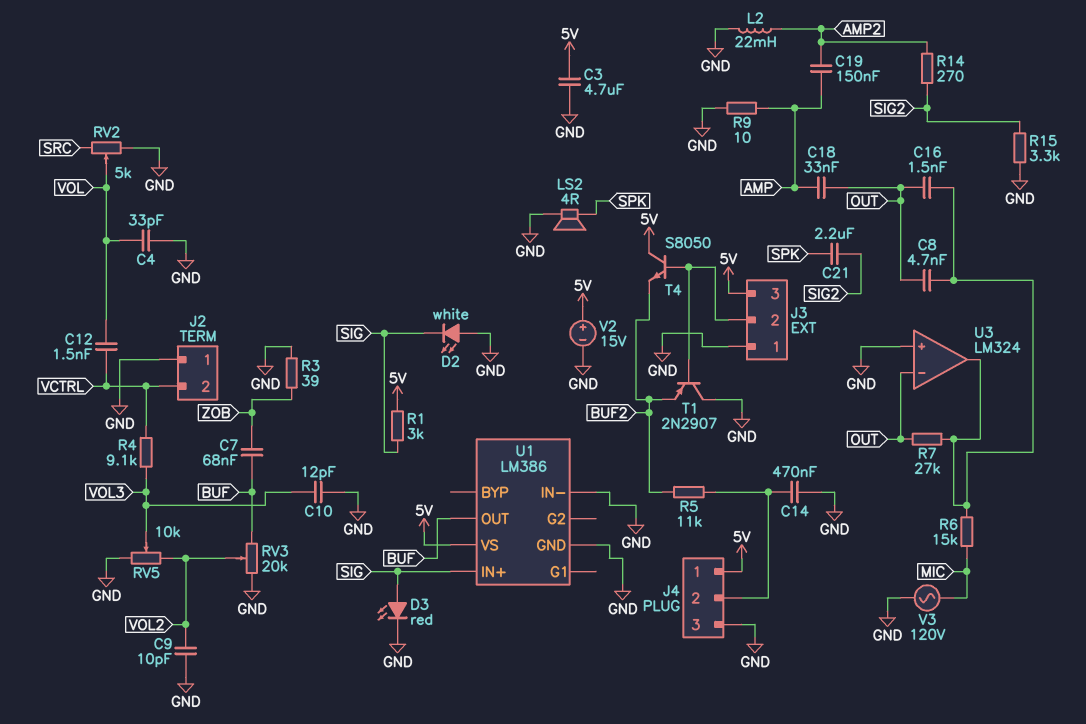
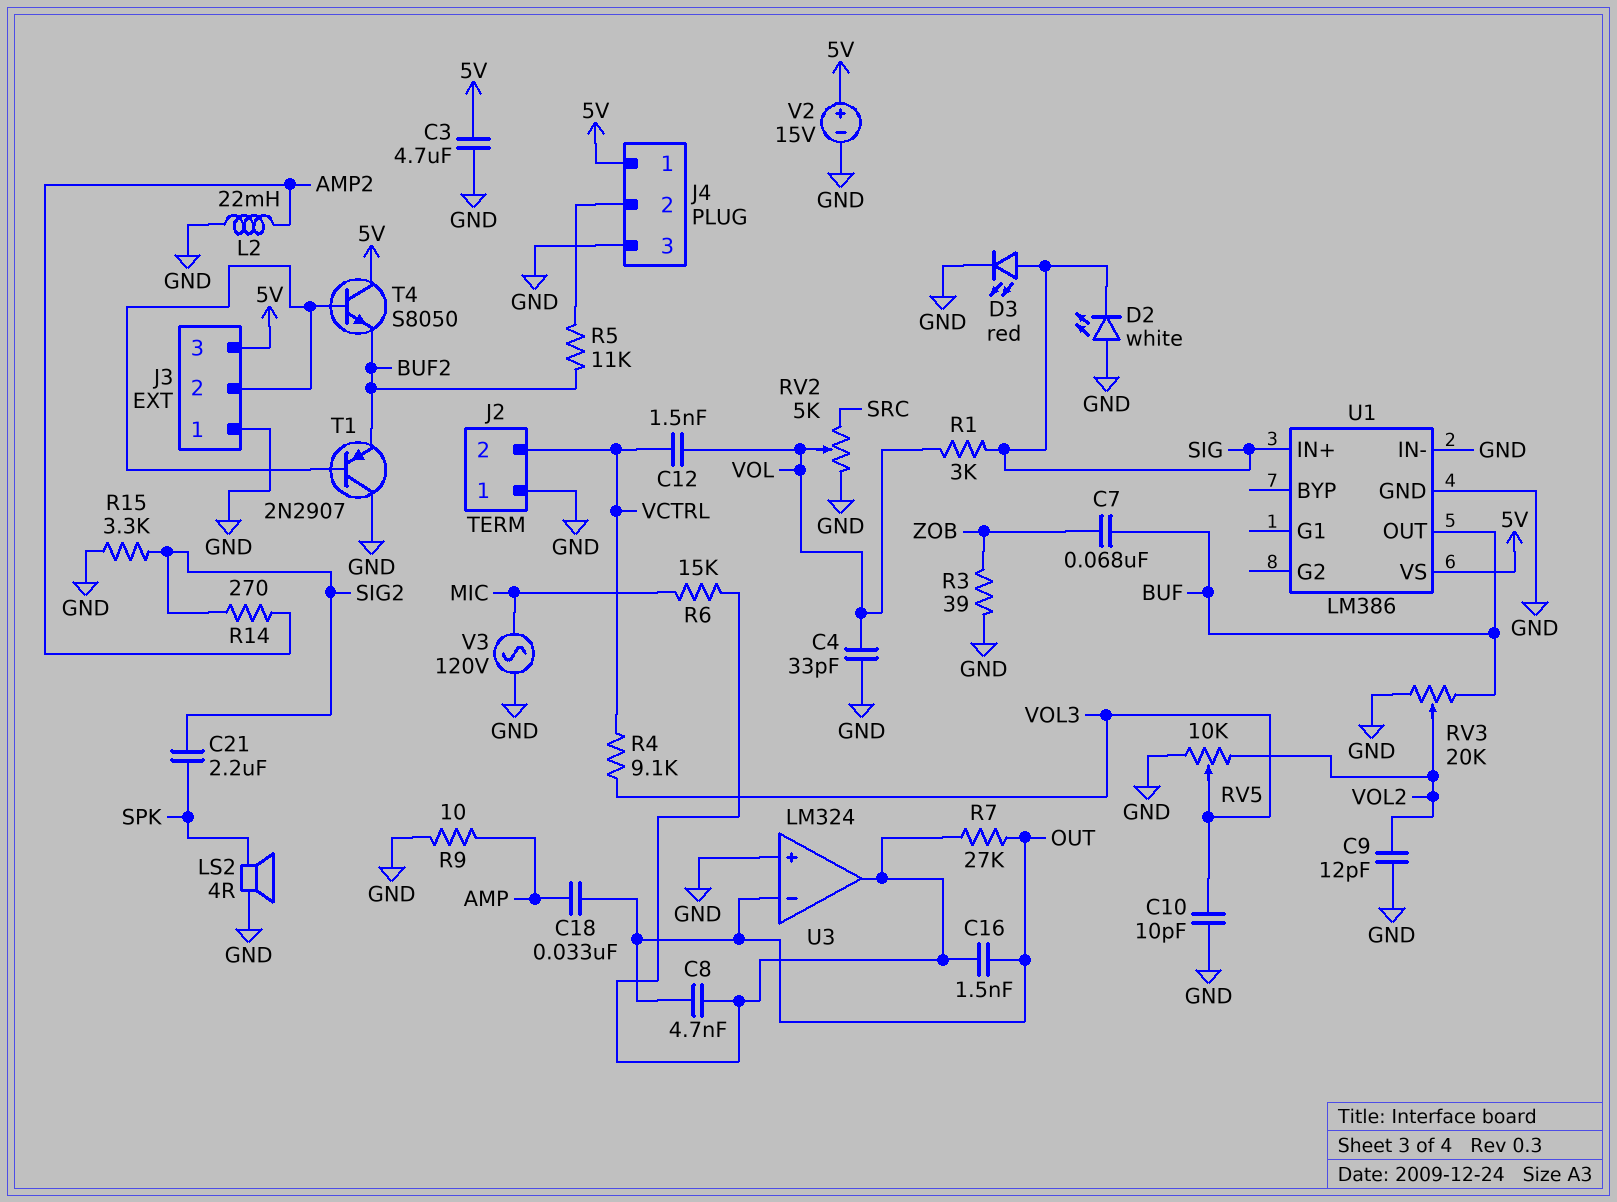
C9: 10pF (GND, VOL2) -> 12pF (GND, VOL2)
C10: 12pF (GND, VOL3) -> 10pF (GND, VOL3)
C14: 470nF (GND, J4/2) -> none
C19: 150nF (AMP, AMP2) -> none
R1: 3k (5V, SIG) -> 3k (SIG, VOL)

